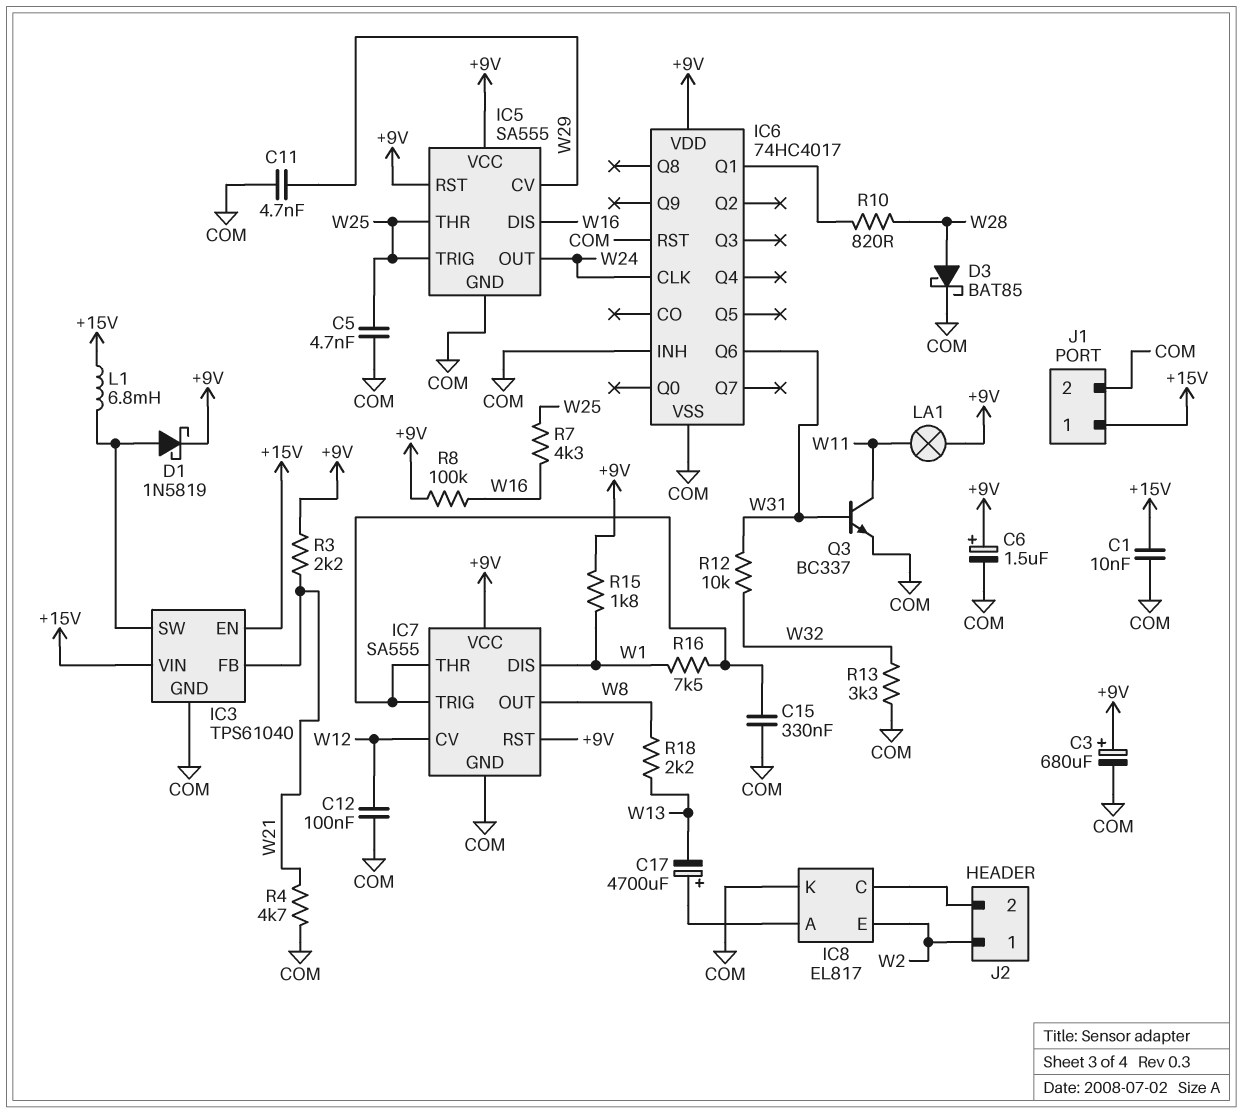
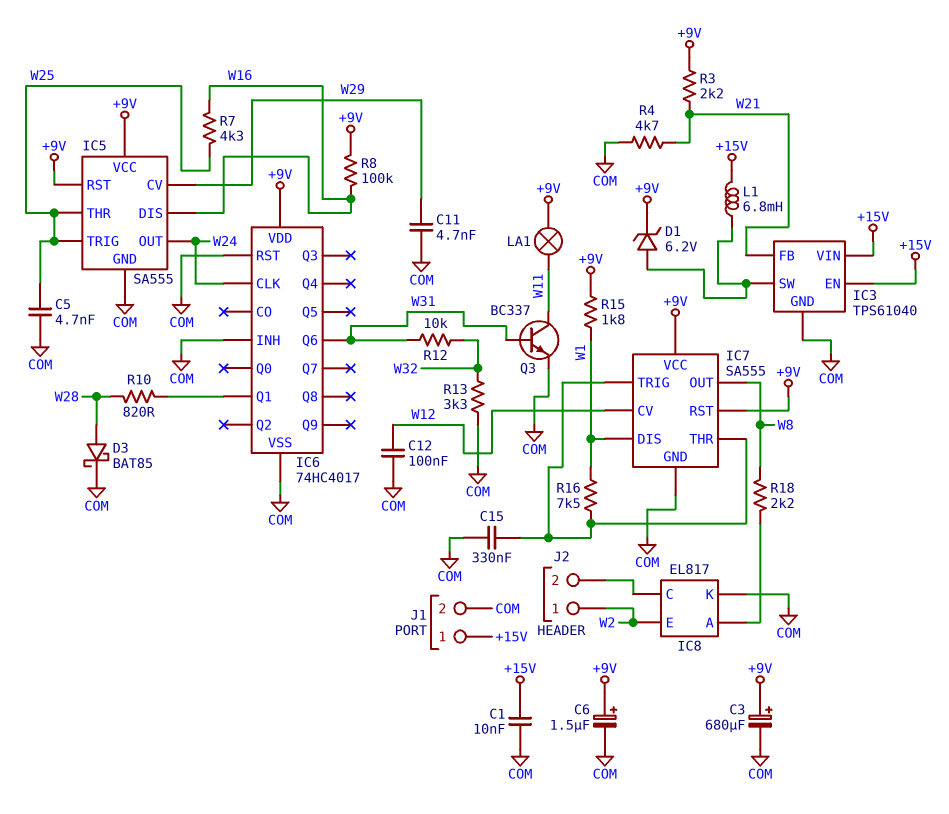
C17: 4700uF (plus IC8/A, minus W13) -> none
D1: schottky 1N5819 (A IC3/SW, K +9V) -> zener 6.2V (A IC3/SW, K +9V)
R18: 2.2k (W8, W13) -> 2.2k (IC8/A, W8)

